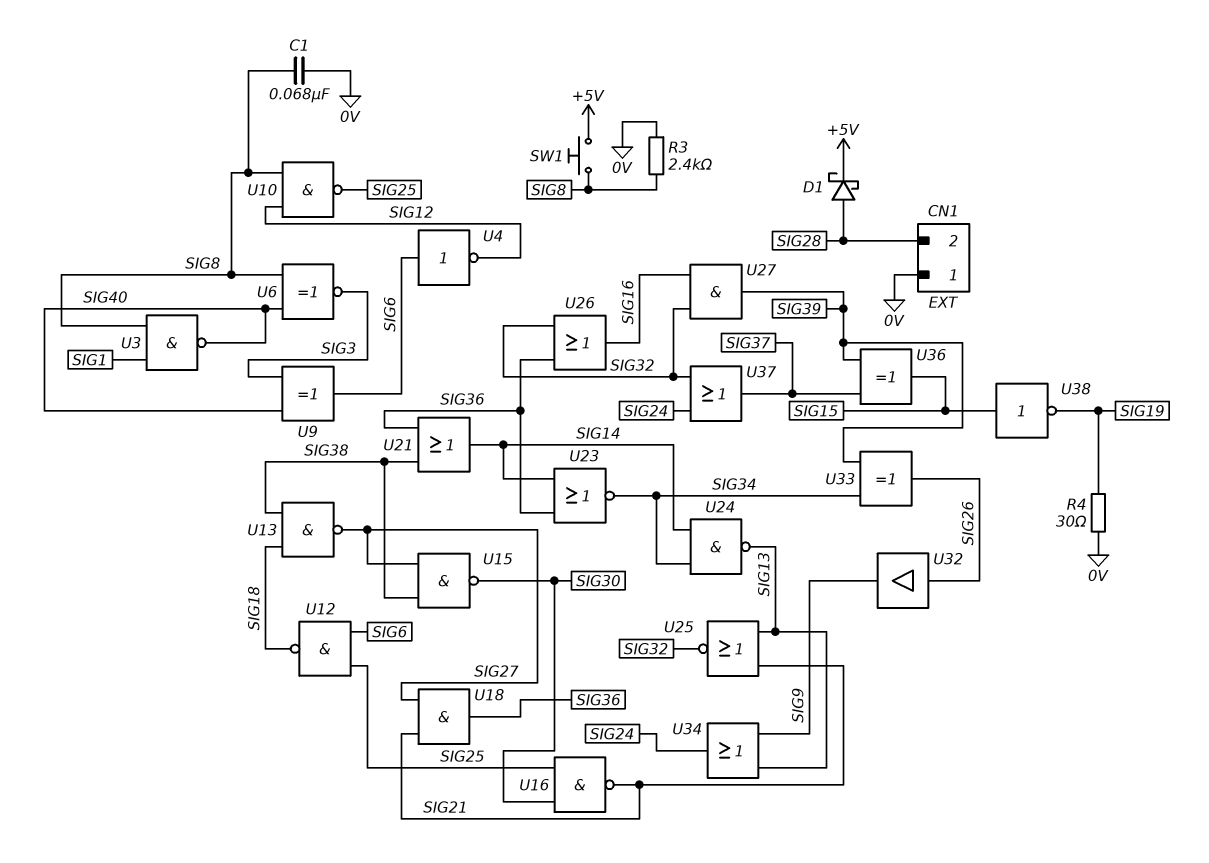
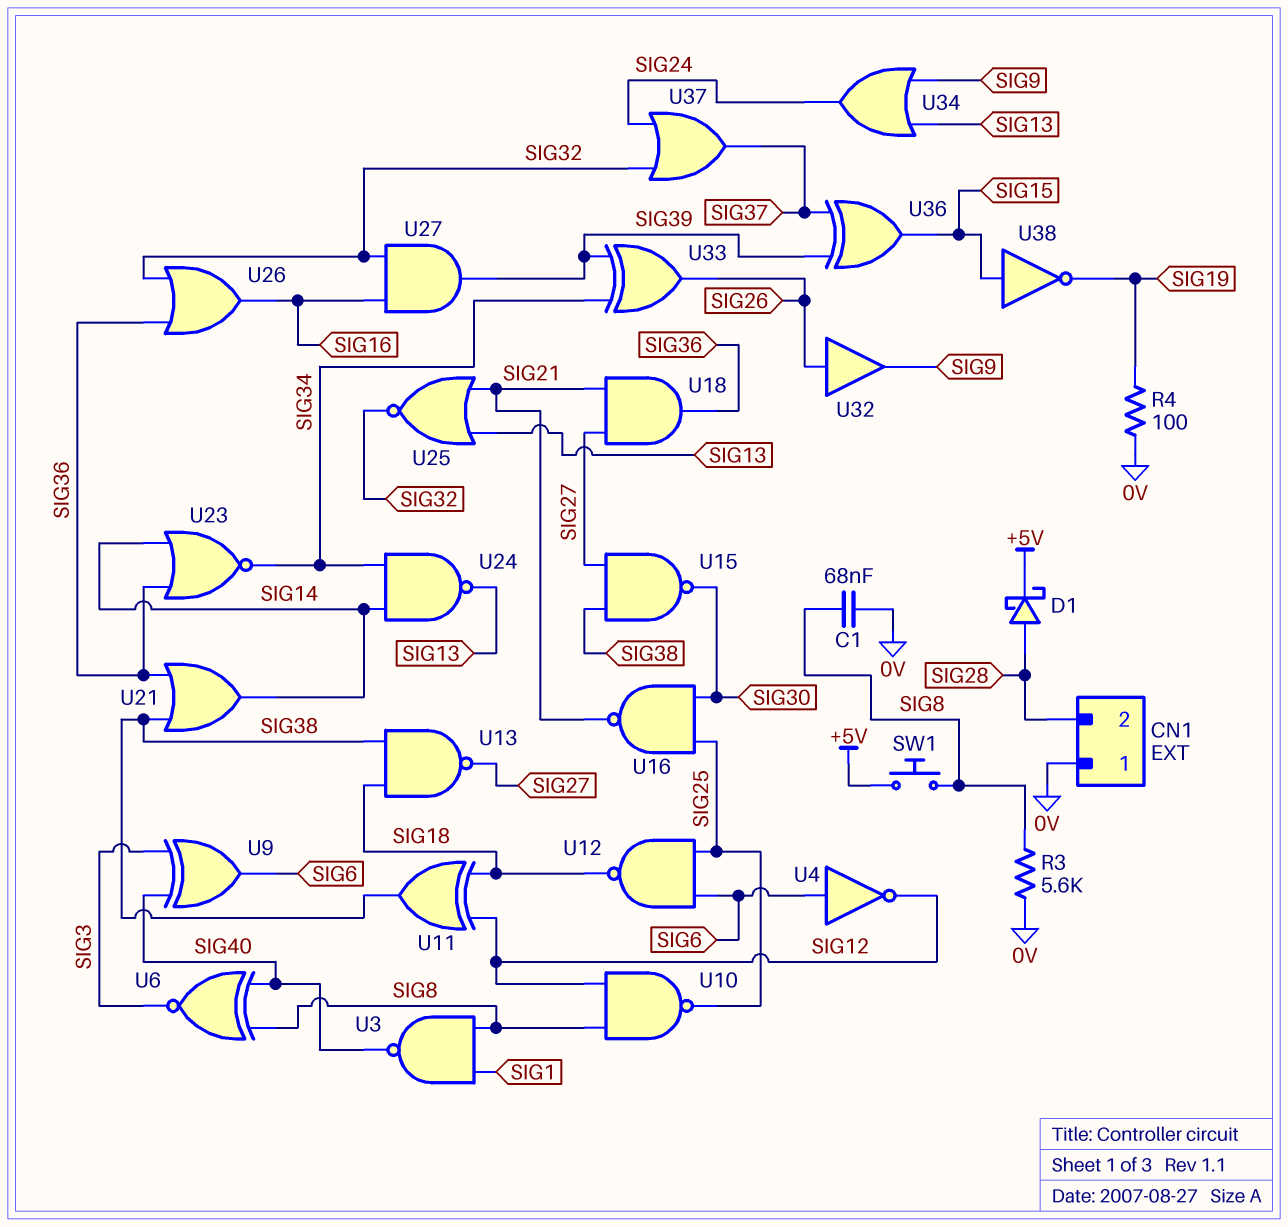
R3: 2.4k (0V, SIG8) -> 5.6k (0V, SIG8)
R4: 30 (0V, SIG19) -> 100 (0V, SIG19)
U11: none -> XOR (in SIG12, in SIG18, out SIG38)

